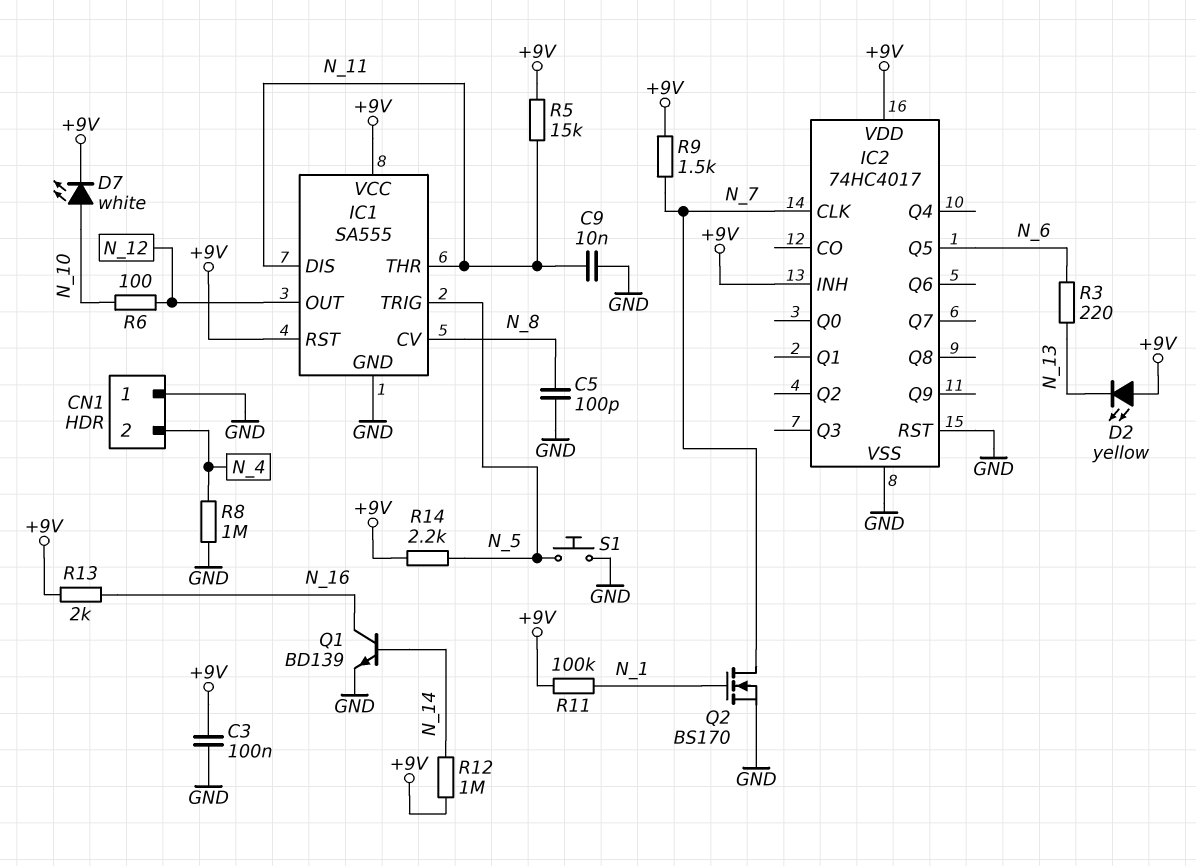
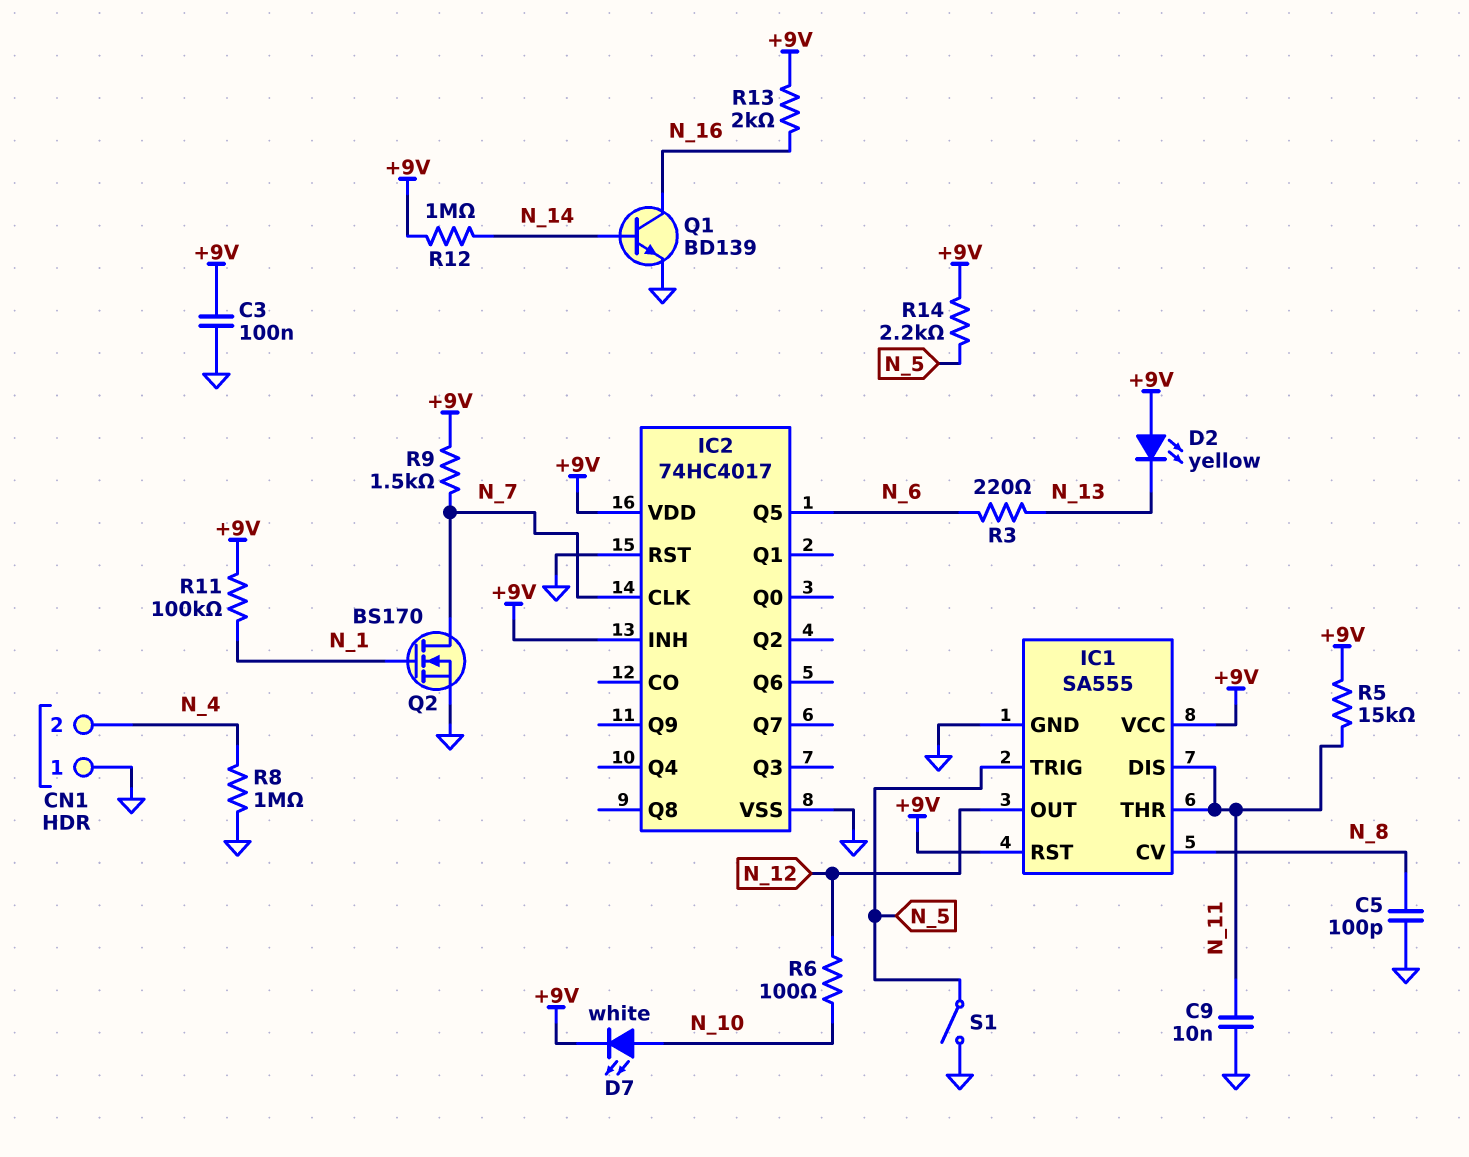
S1: button (GND, N_5) -> switch (GND, N_5)

